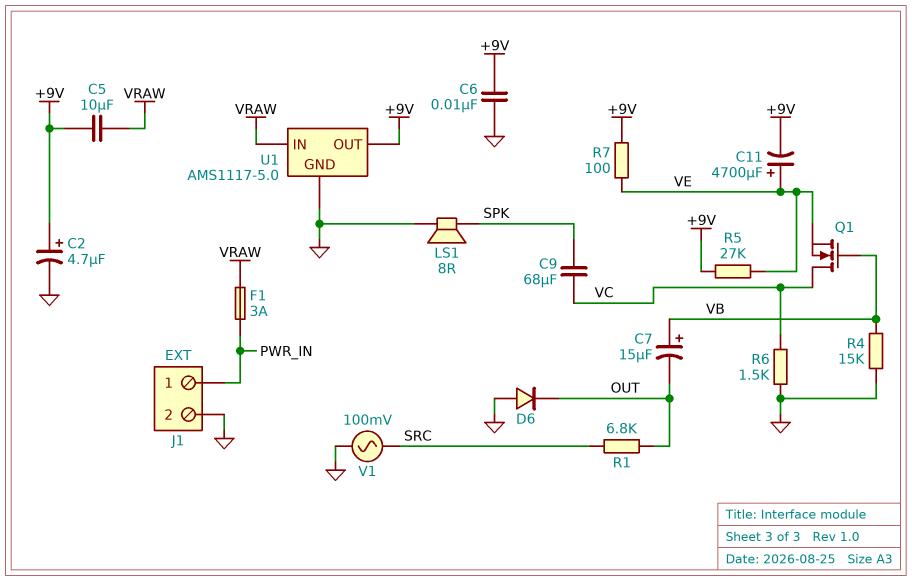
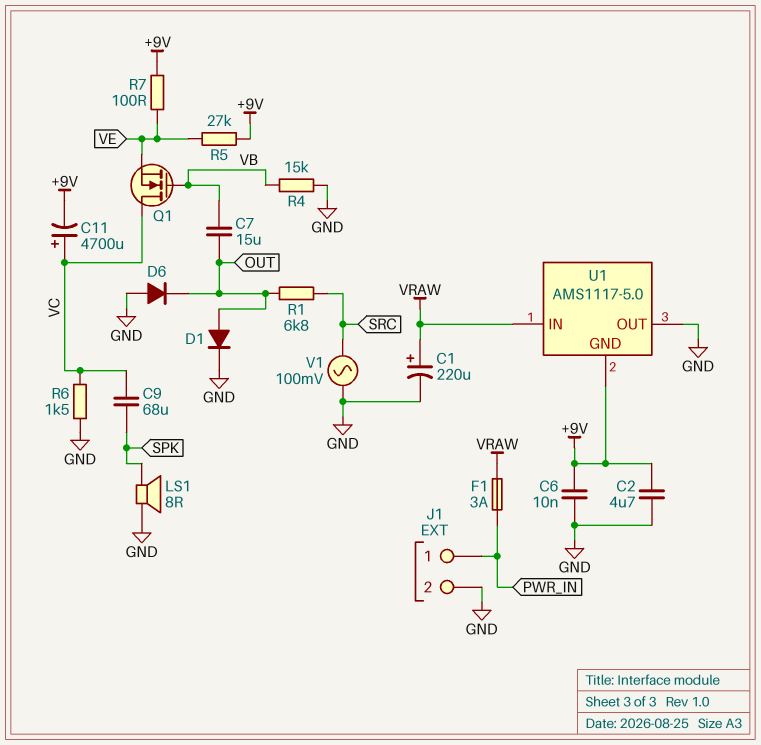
C1: none -> 220uF (plus VRAW, minus GND)
C2: 4.7uF (plus +9V, minus GND) -> 4.7uF (+9V, GND)
C5: 10uF (+9V, VRAW) -> none
C7: 15uF (plus VB, minus OUT) -> 15uF (OUT, VB)
C11: 4700uF (plus VE, minus +9V) -> 4700uF (plus VC, minus +9V)
D1: none -> diode (A OUT, K GND)
U1 pin GND: GND -> +9V
U1 pin OUT: +9V -> GND

